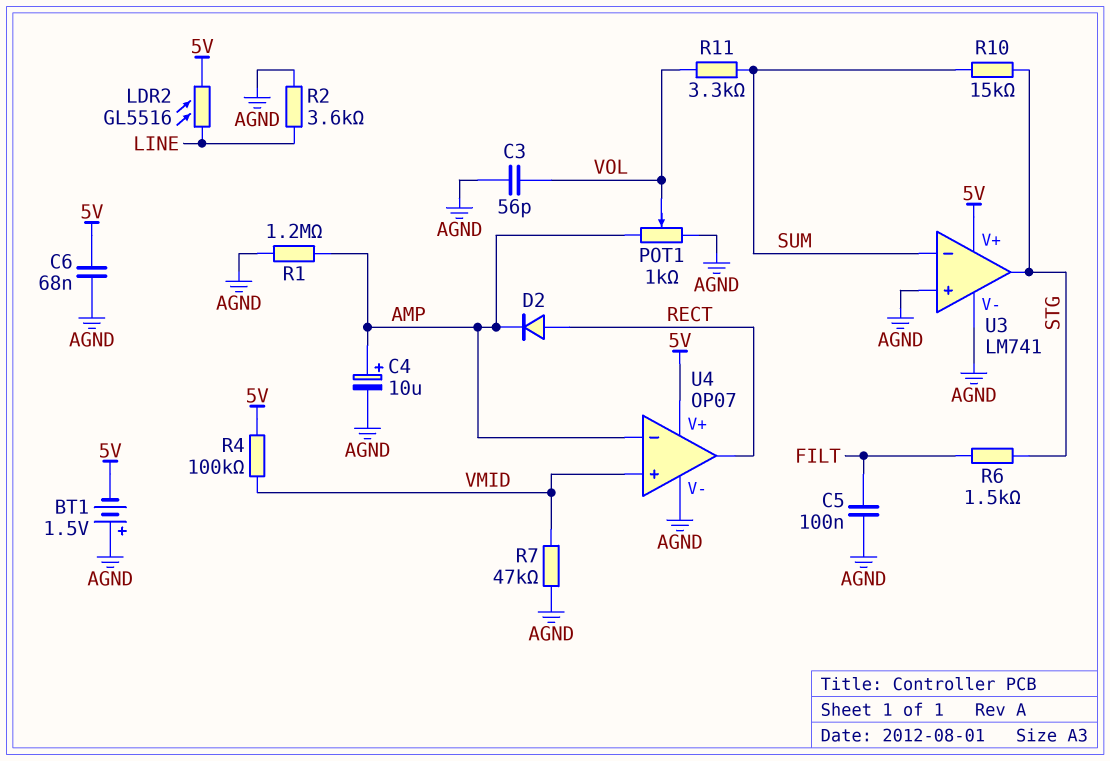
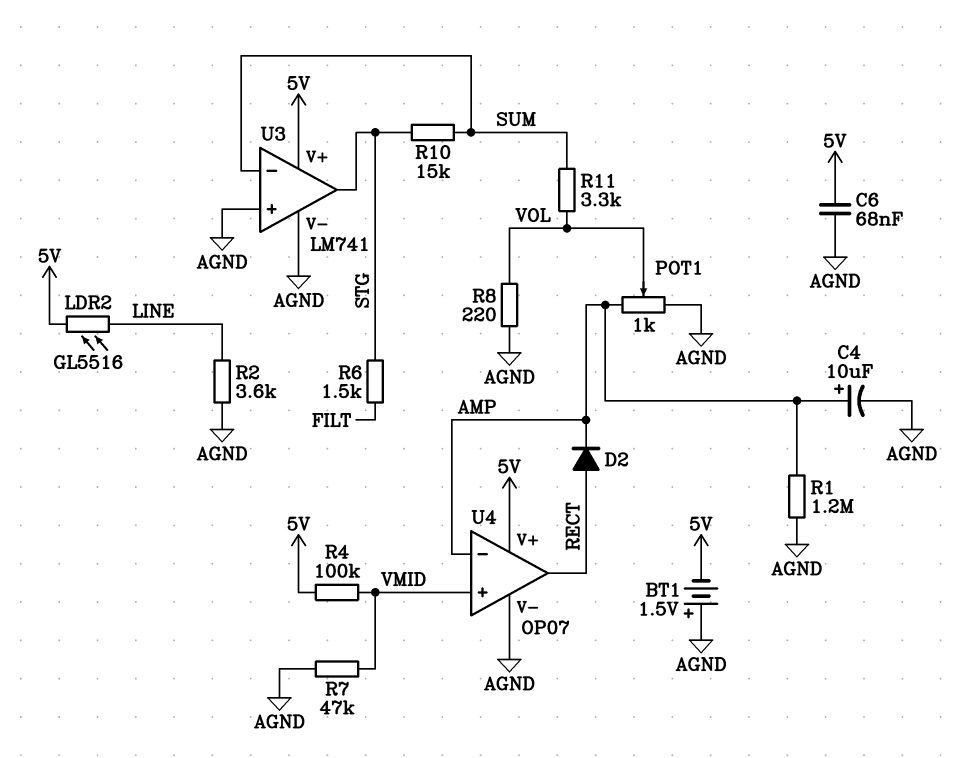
C3: 56pF (AGND, VOL) -> none
C5: 100nF (AGND, FILT) -> none
R8: none -> 220 (AGND, VOL)

